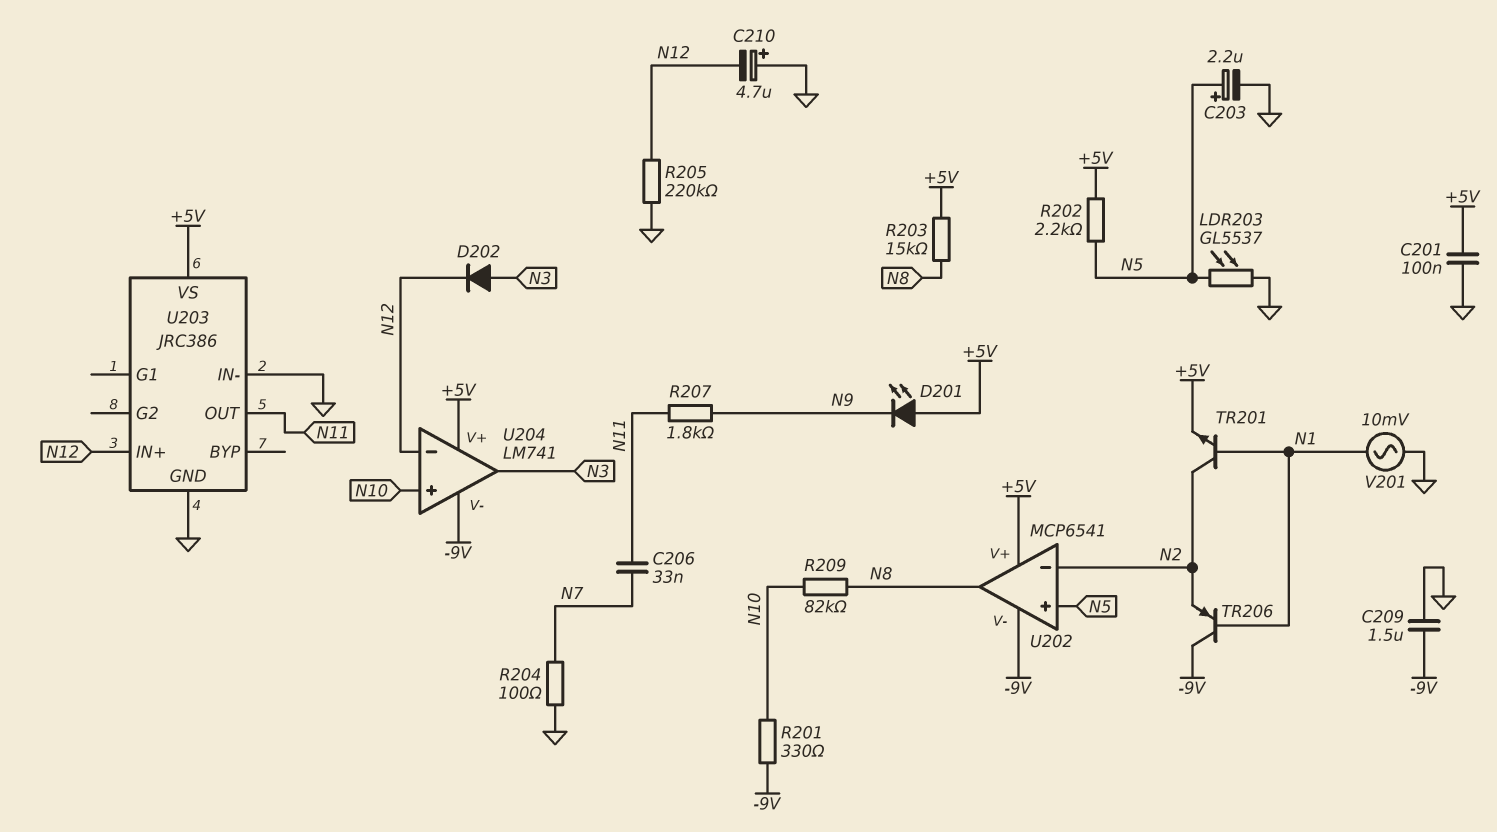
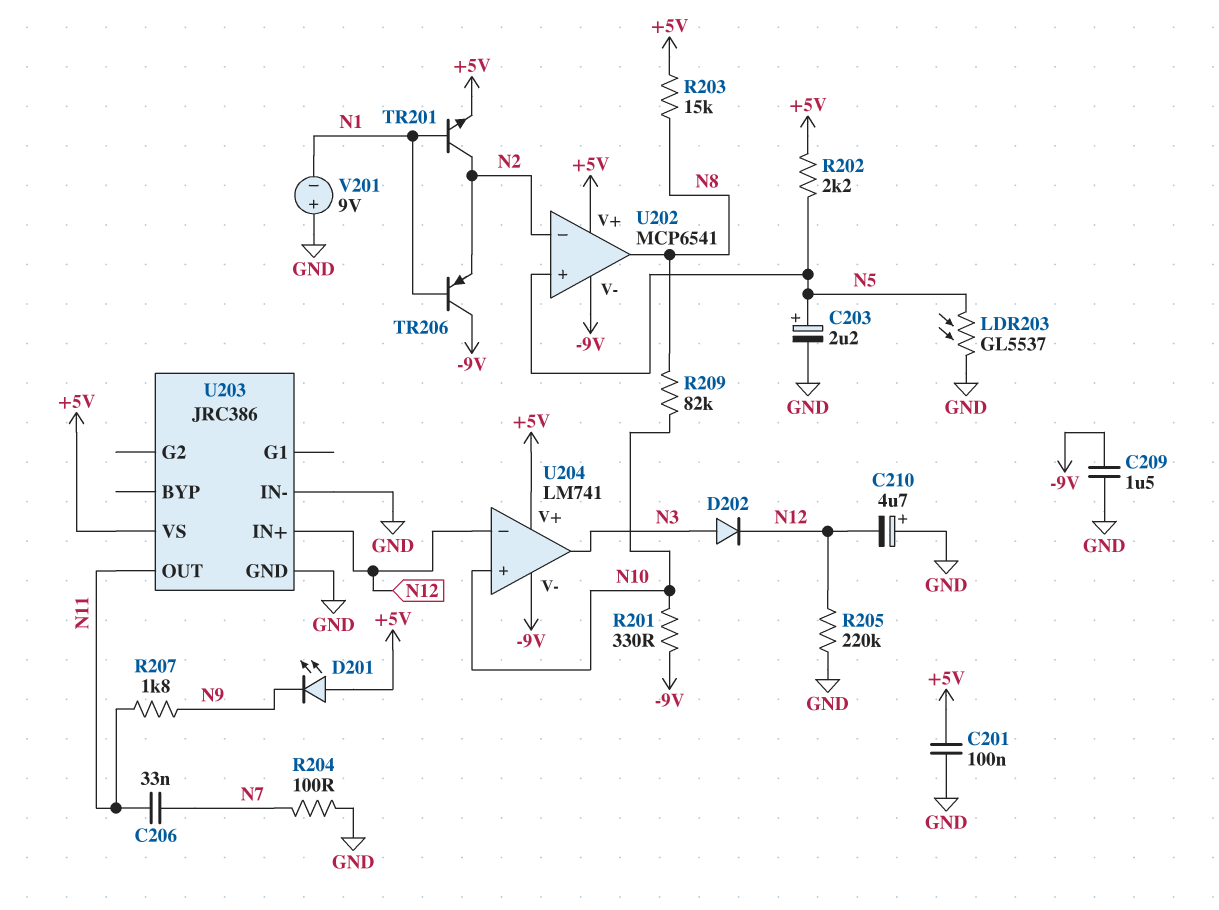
V201: AC 10mV (GND, N1) -> 9V (plus GND, minus N1)

